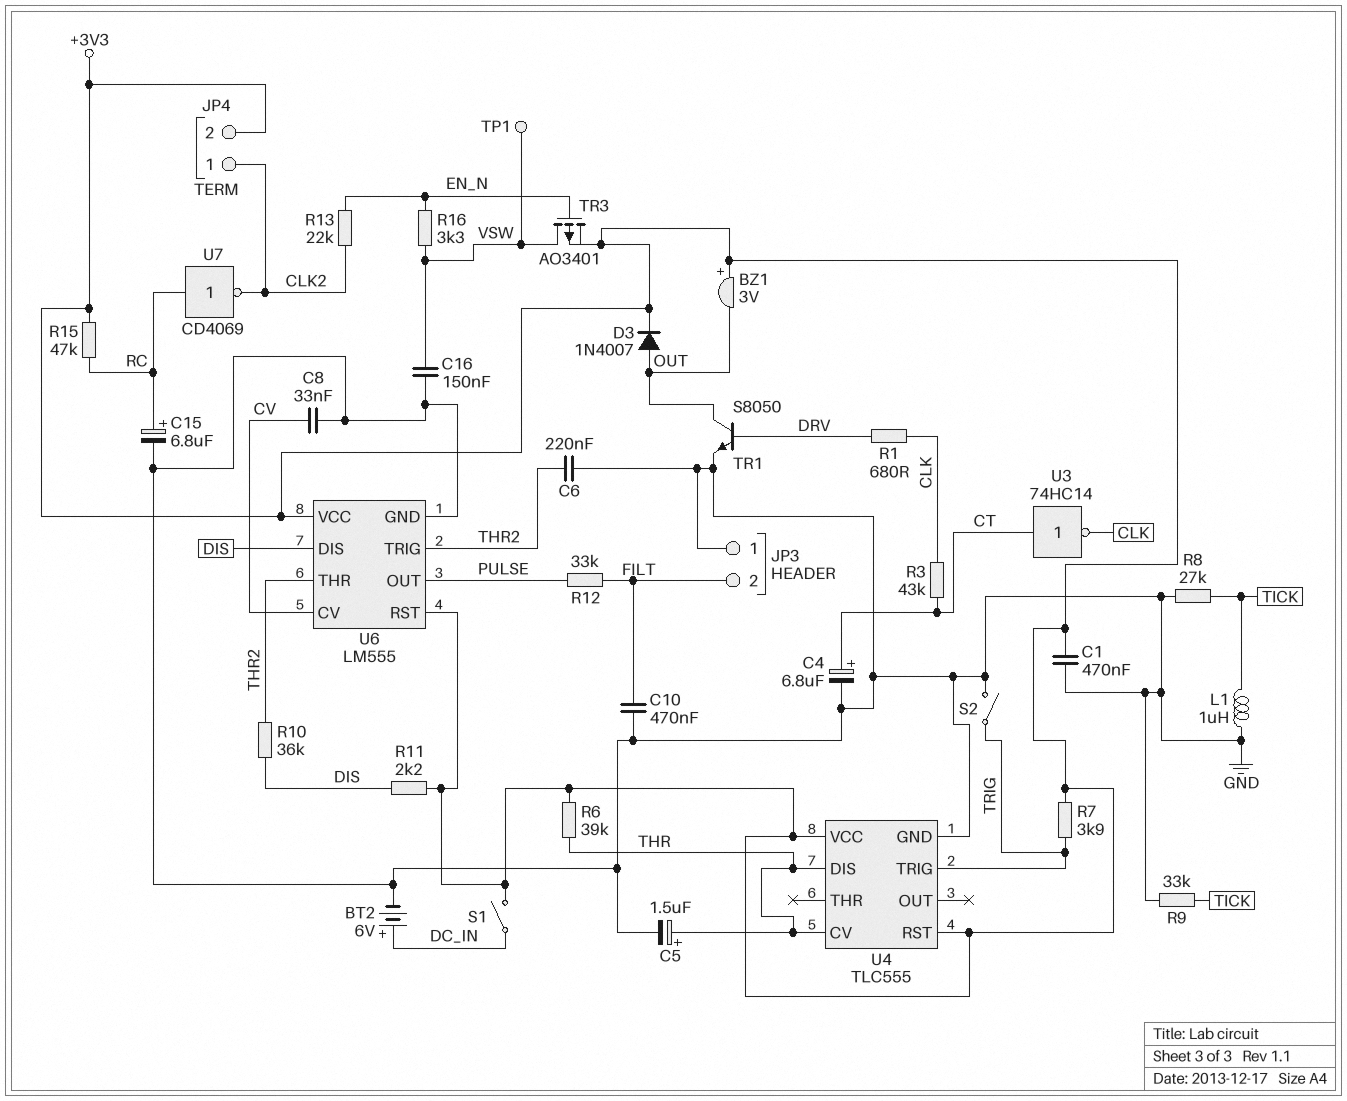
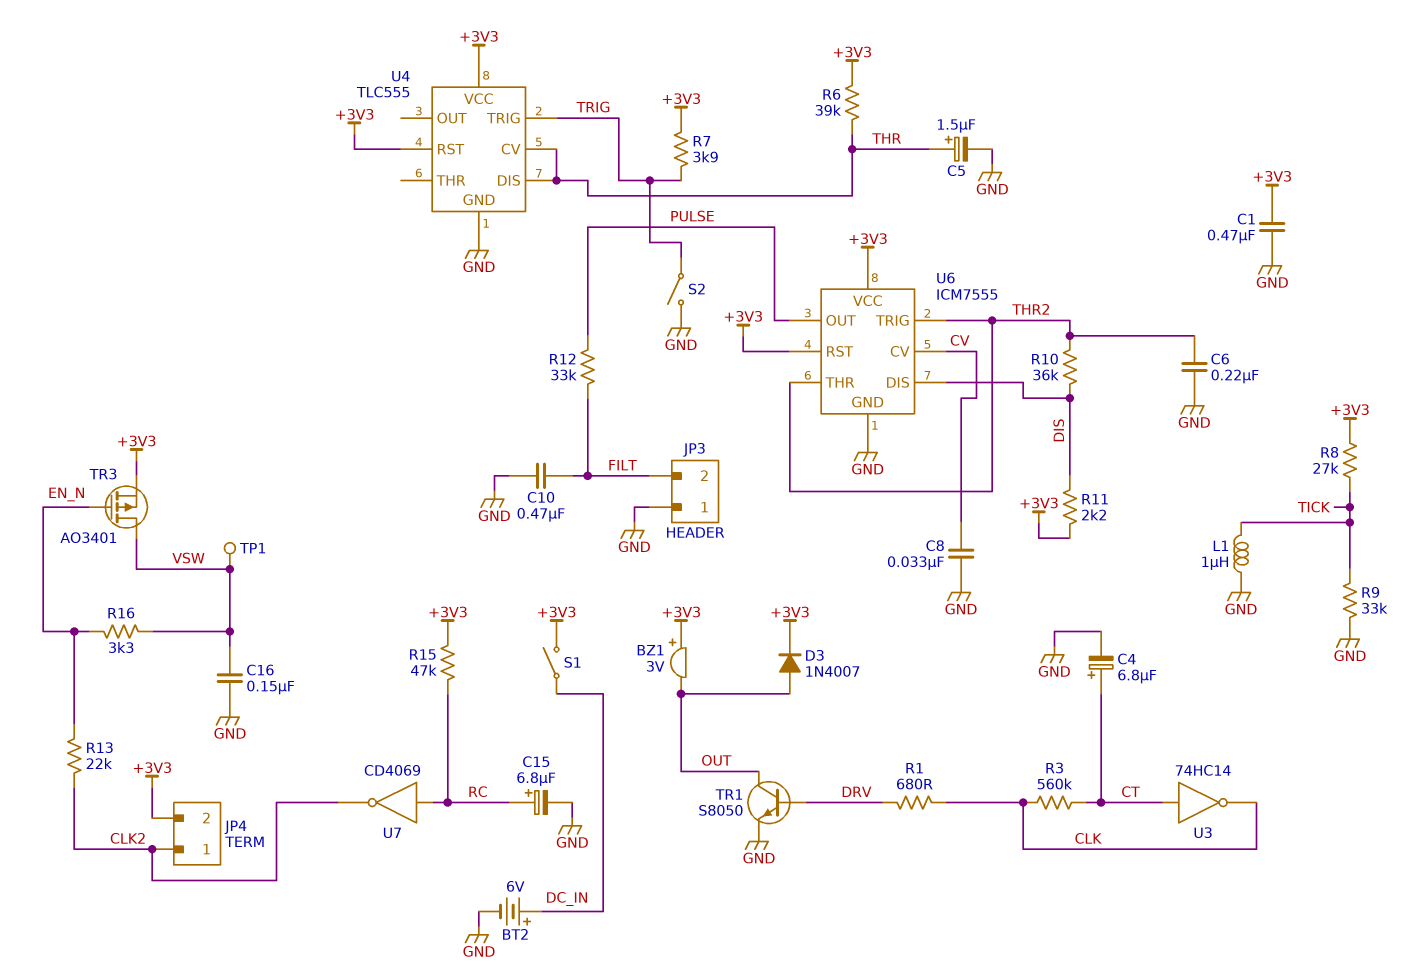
R3: 43k (CLK, CT) -> 560k (CLK, CT)
R8: 27k (GND, TICK) -> 27k (+3V3, TICK)
U6: LM555 -> ICM7555

